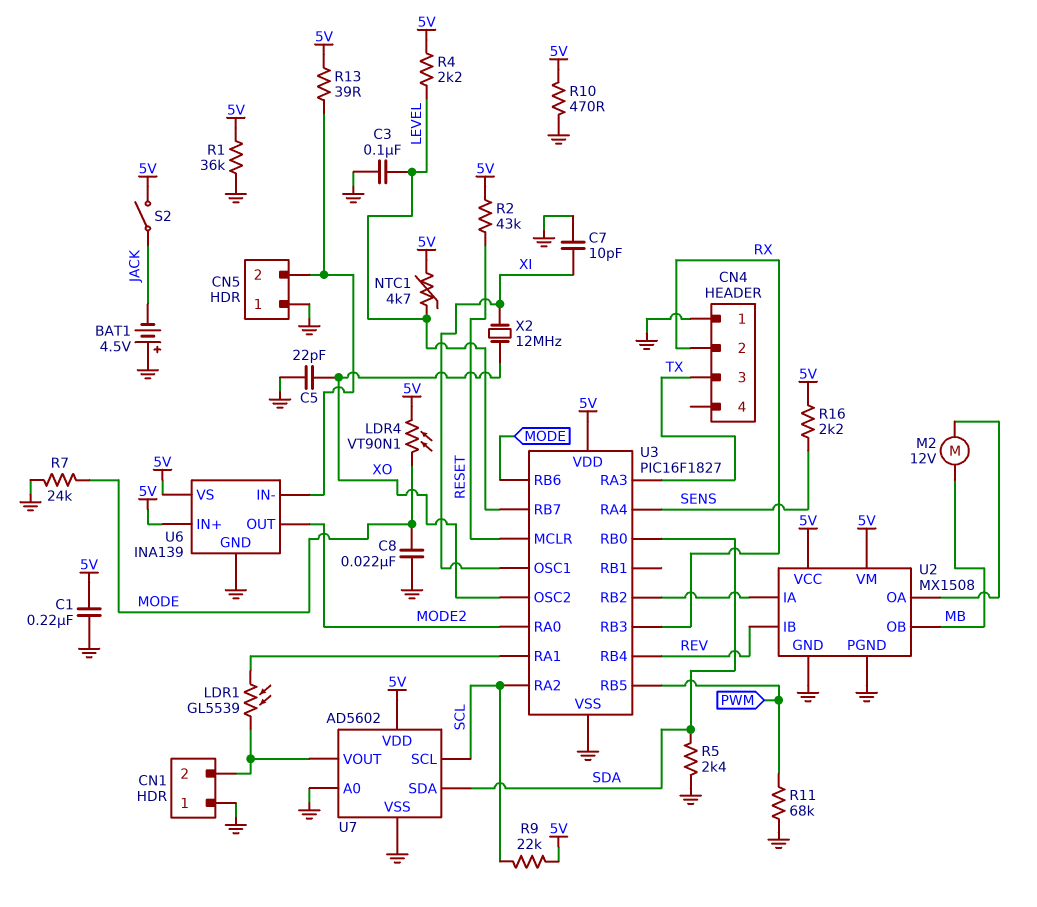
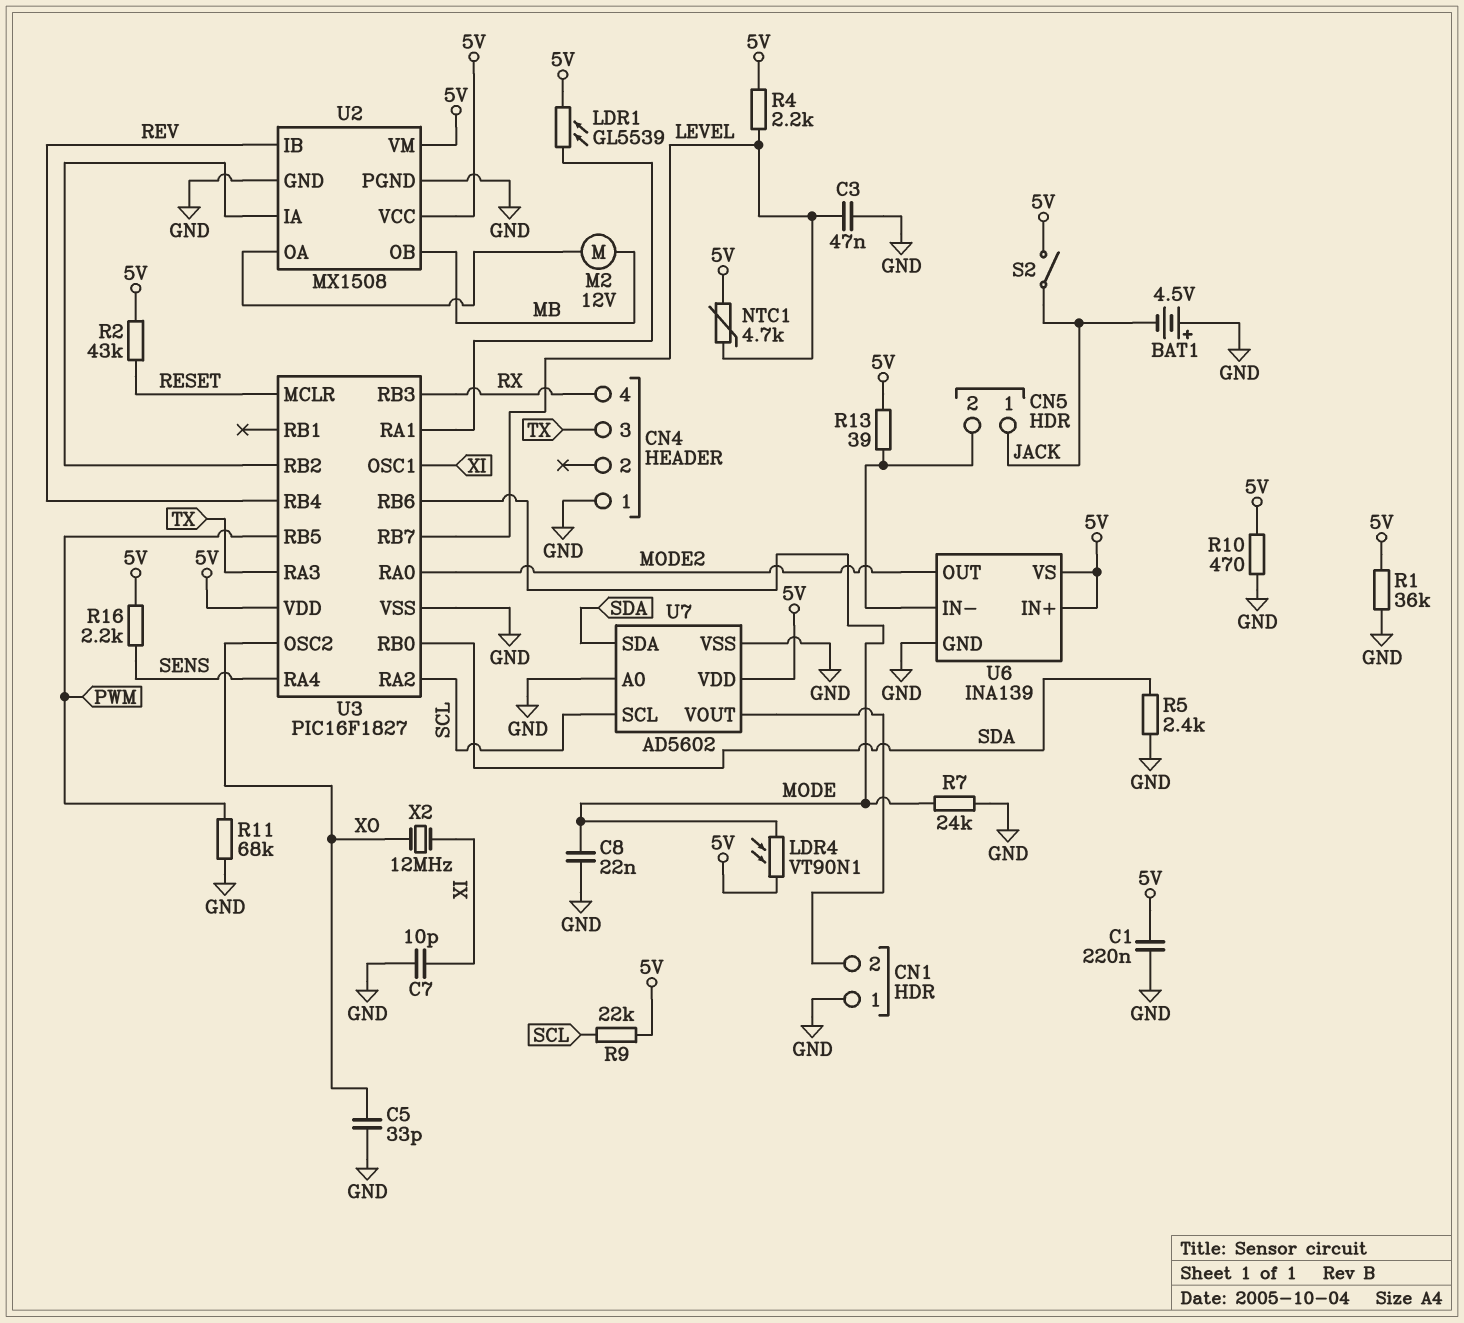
C3: 100nF (GND, LEVEL) -> 47nF (GND, LEVEL)
C5: 22pF (GND, XO) -> 33pF (GND, XO)
CN4 pin 2: RX -> none
CN4 pin 4: none -> RX
CN5 pin 1: GND -> JACK
LDR1: GL5539 (CN1/2, U3/RA1) -> GL5539 (5V, U3/RA1)

